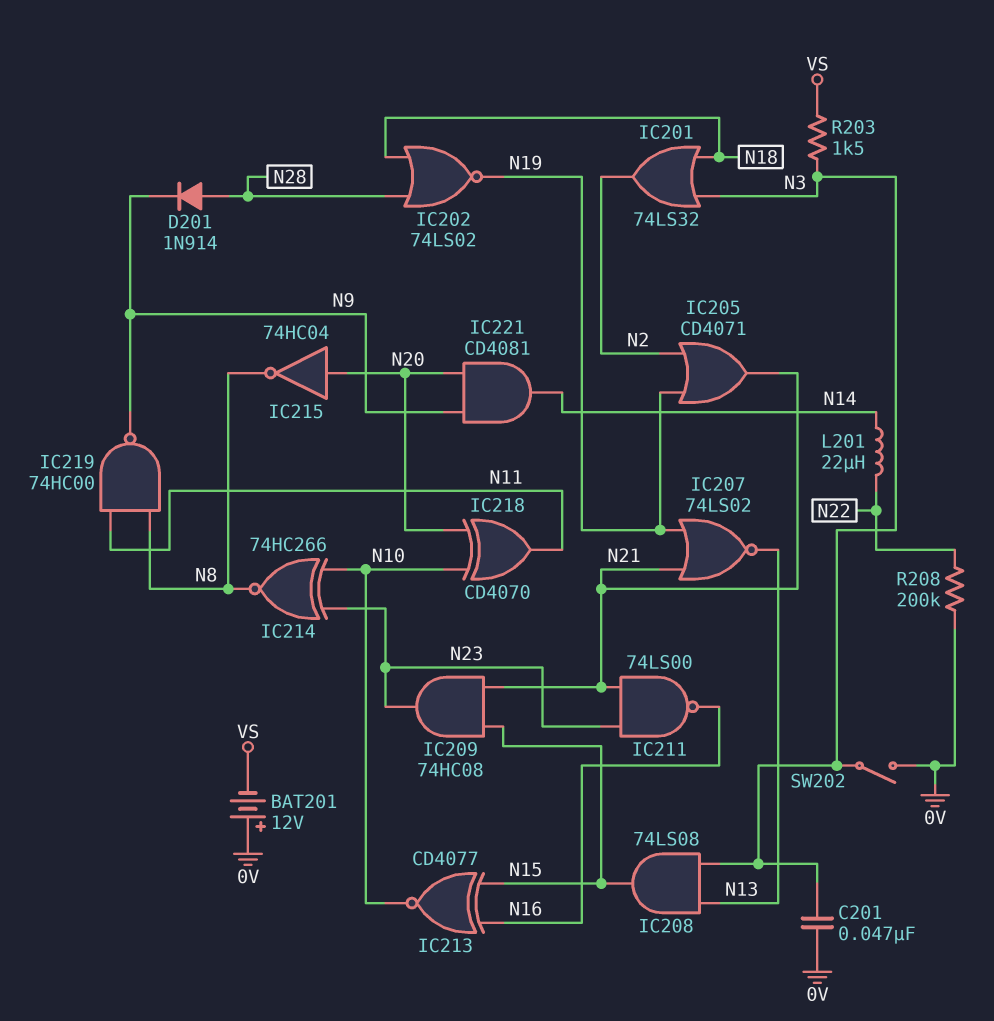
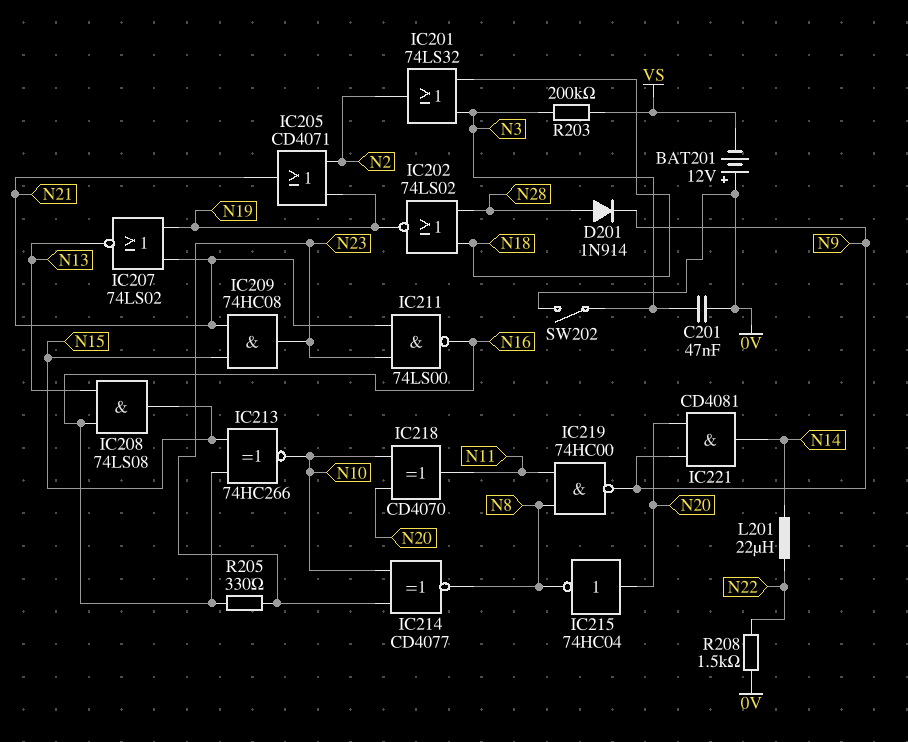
IC208: AND 74LS08 (in N3, in N13, out N15) -> AND 74LS08 (in N13, in N16, out N15)
IC213: XNOR CD4077 (in N15, in N16, out N10) -> XNOR 74HC266 (in N15, in N16, out N10)
IC214: XNOR 74HC266 (in N10, in N23, out N8) -> XNOR CD4077 (in N10, in N23, out N8)
R203: 1.5k (N3, VS) -> 200k (N3, VS)
R205: none -> 330 (N16, N23)
R208: 200k (0V, N22) -> 1.5k (0V, N22)

